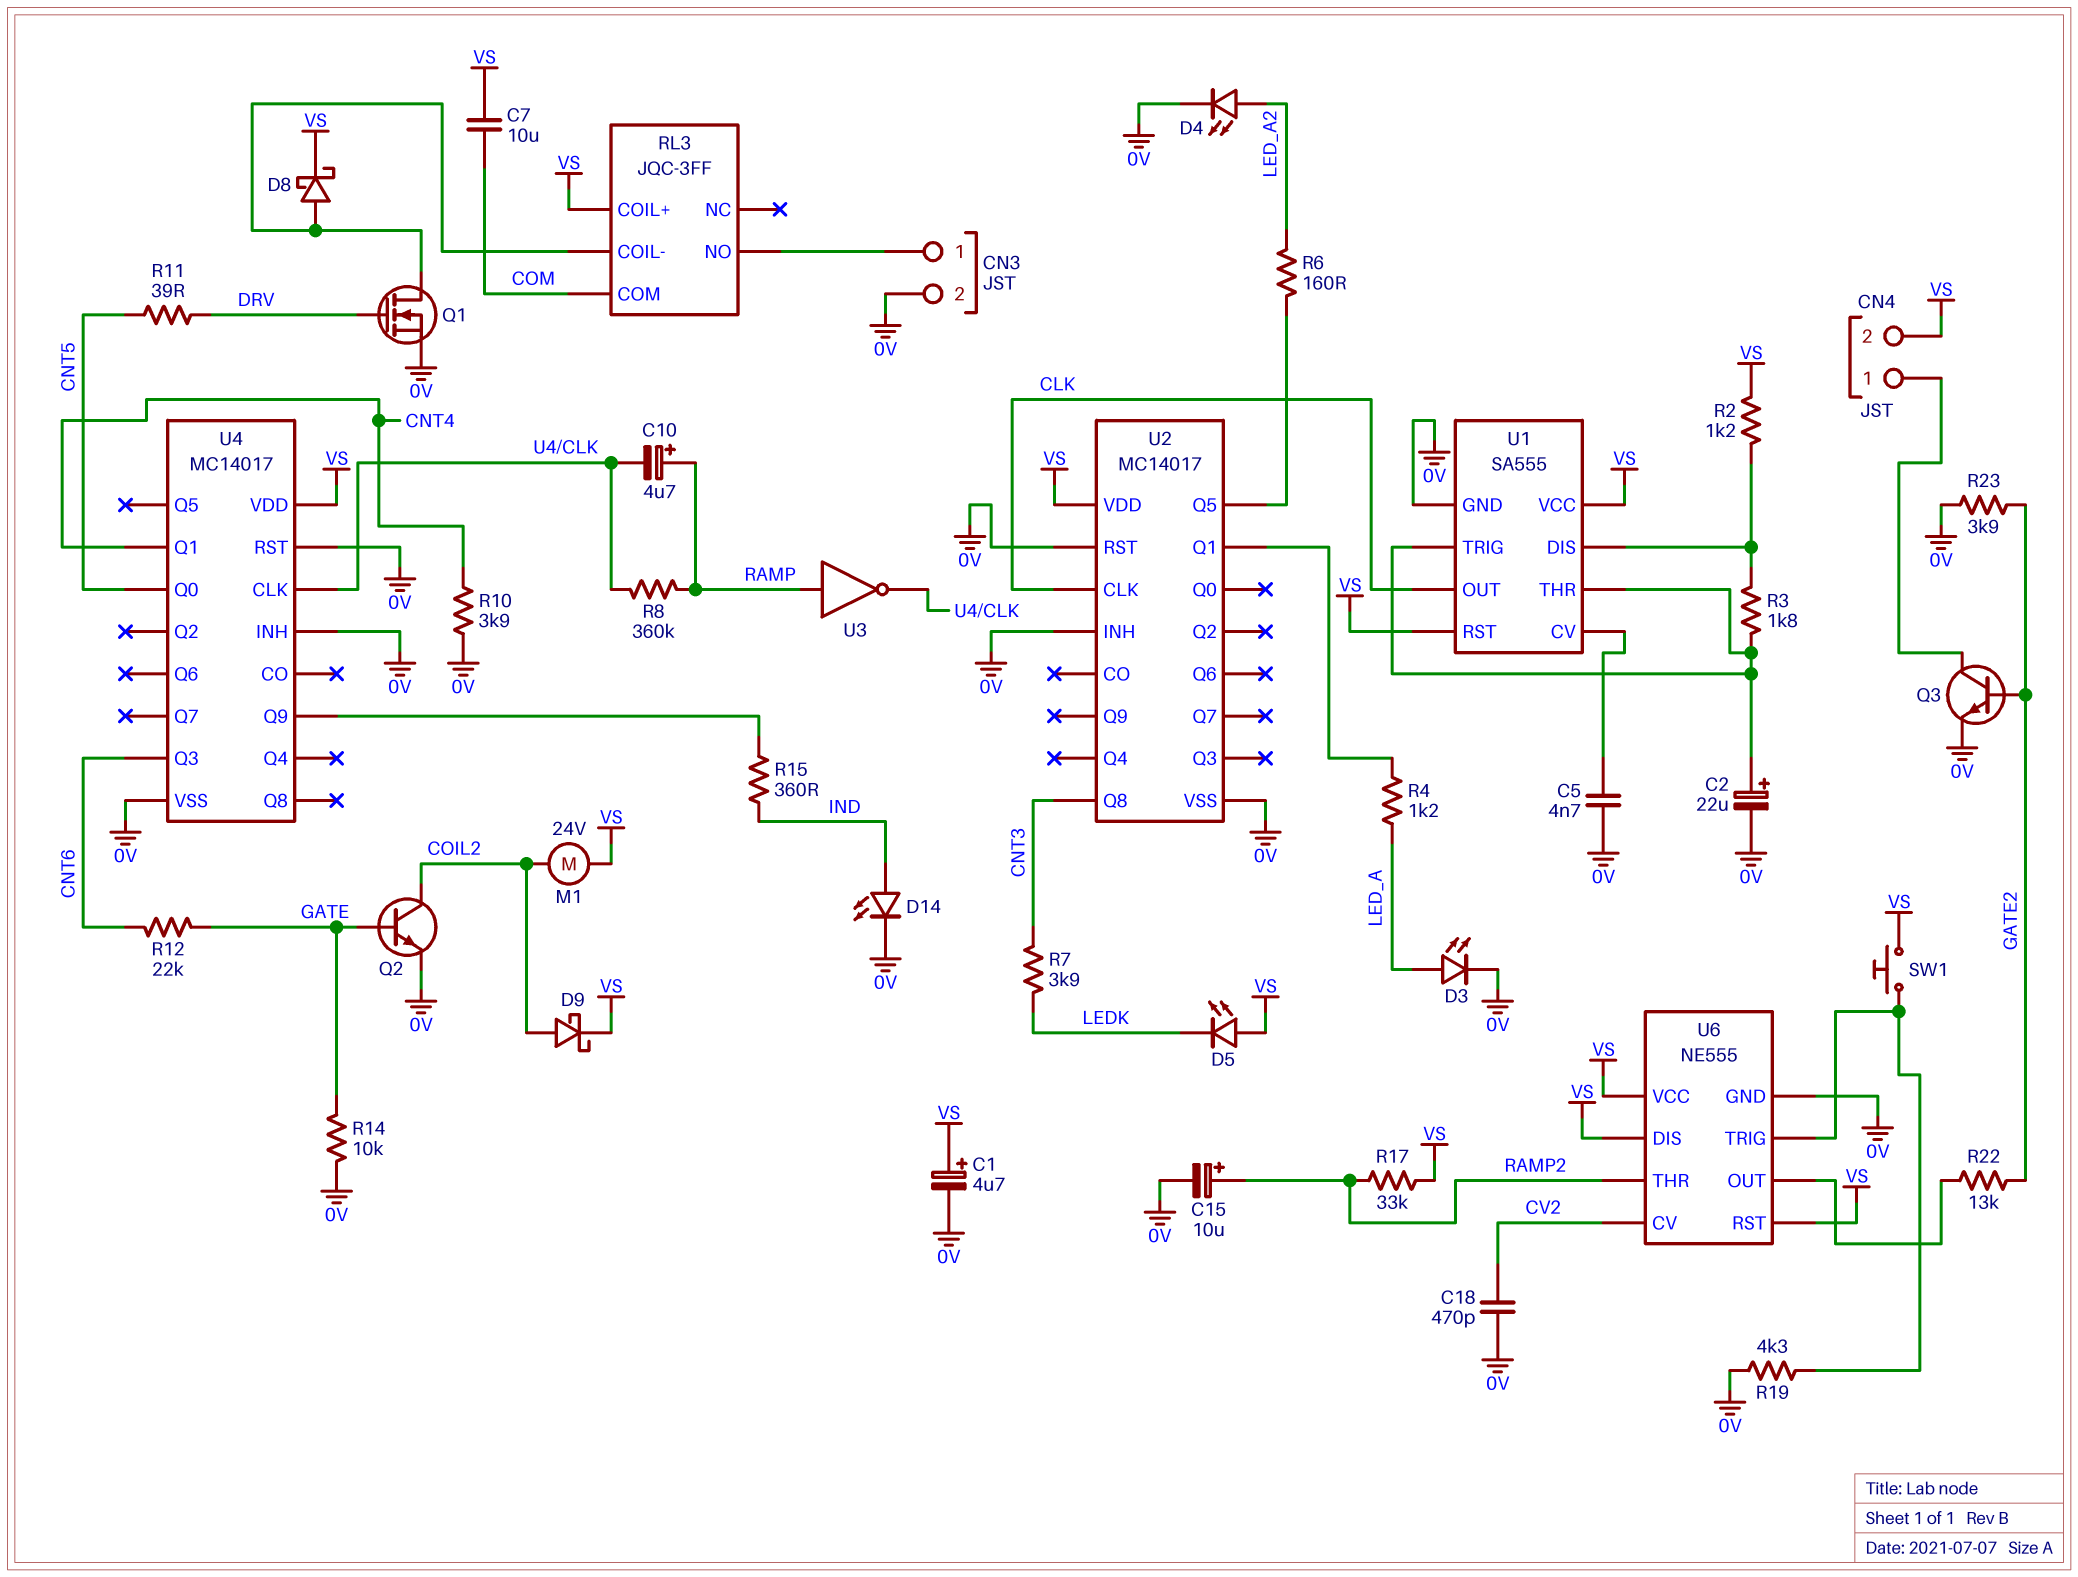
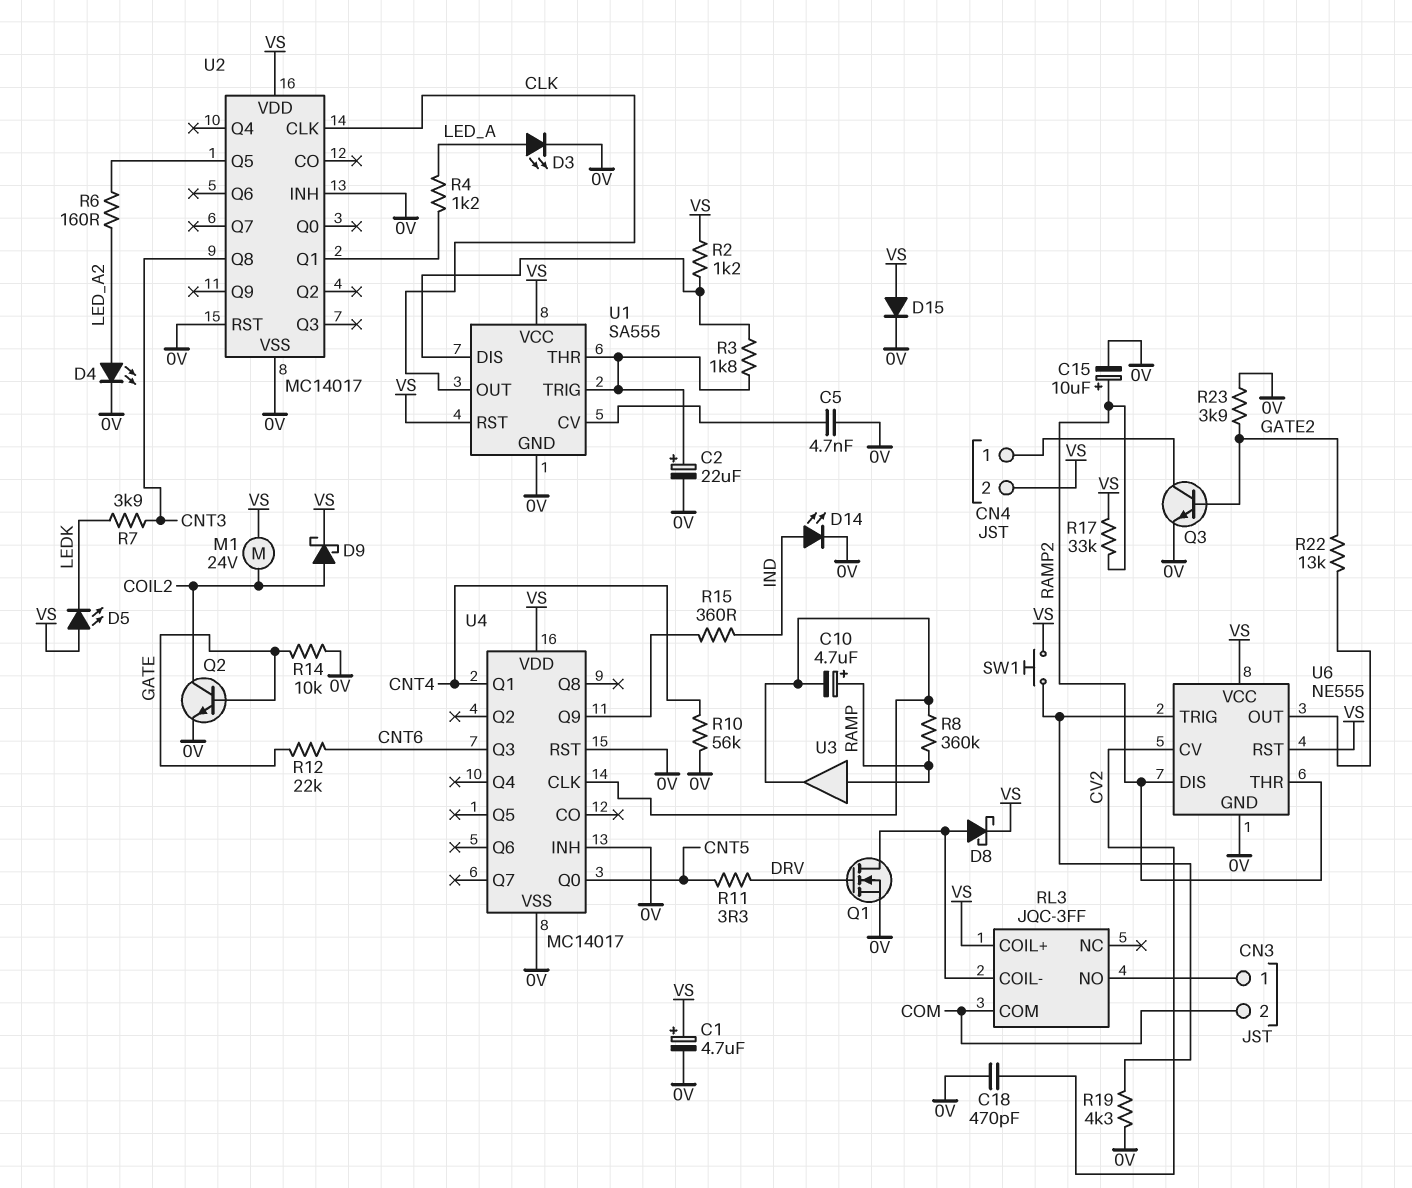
C7: 10uF (COM, VS) -> none
CN3 pin 2: 0V -> COM
D15: none -> diode (A VS, K 0V)
R10: 3.9k (0V, CNT4) -> 56k (0V, CNT4)
R11: 39 (CNT5, DRV) -> 3.3 (CNT5, DRV)
U3: NOT (in RAMP, out U4/CLK) -> buffer (in RAMP, out U4/CLK)
U6 pin DIS: VS -> RAMP2

